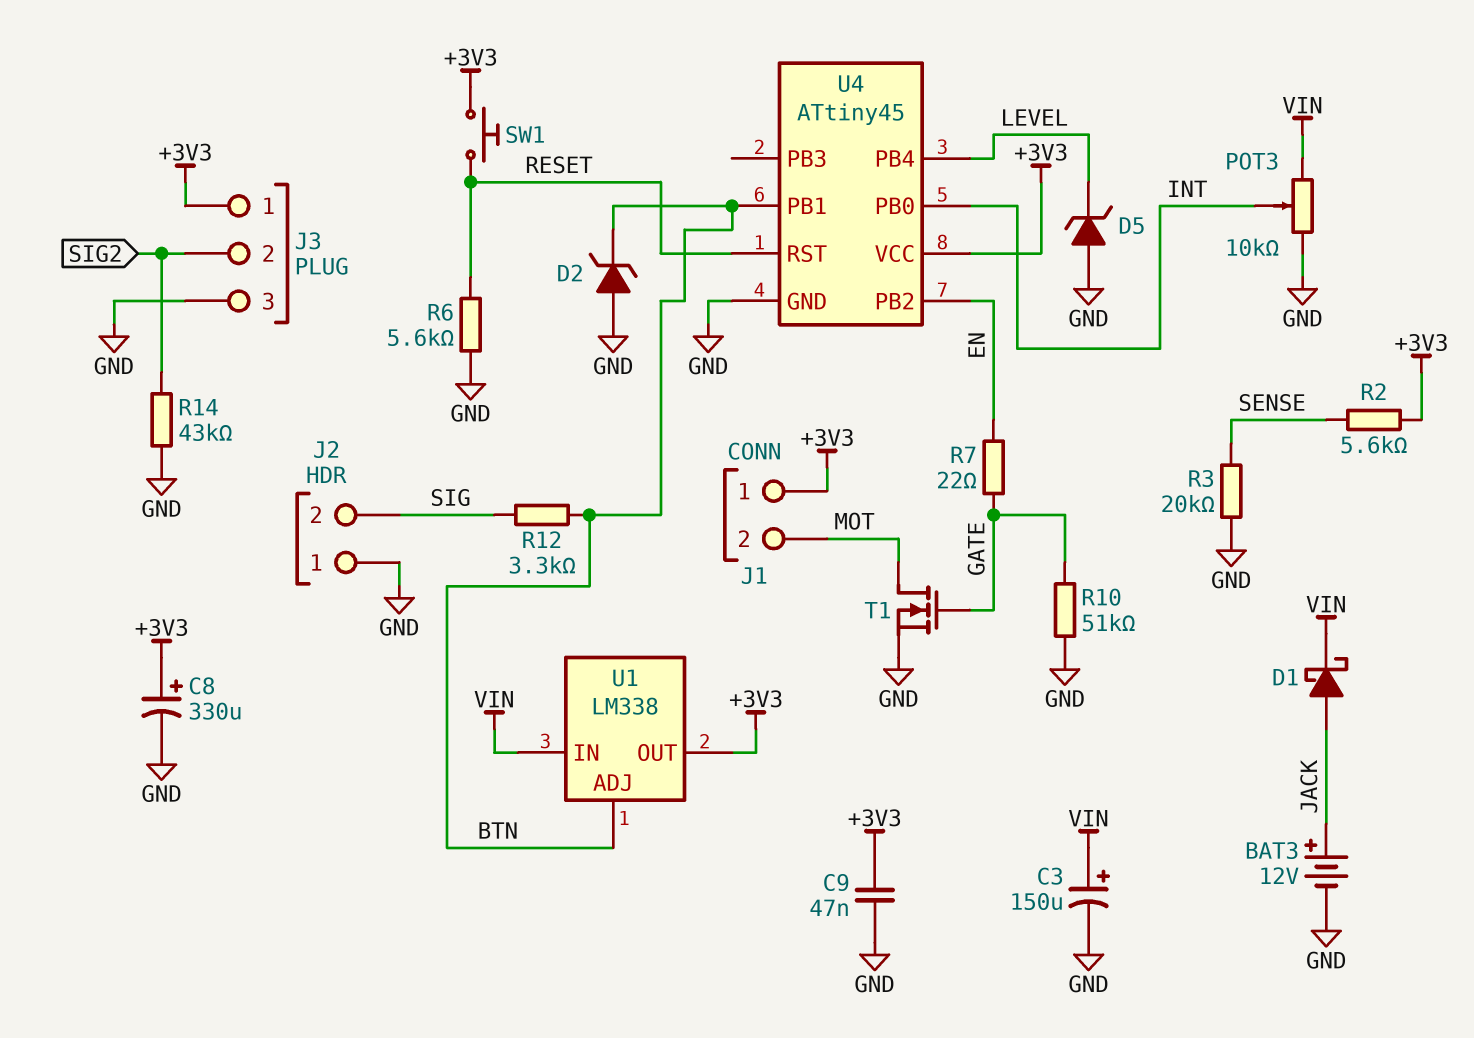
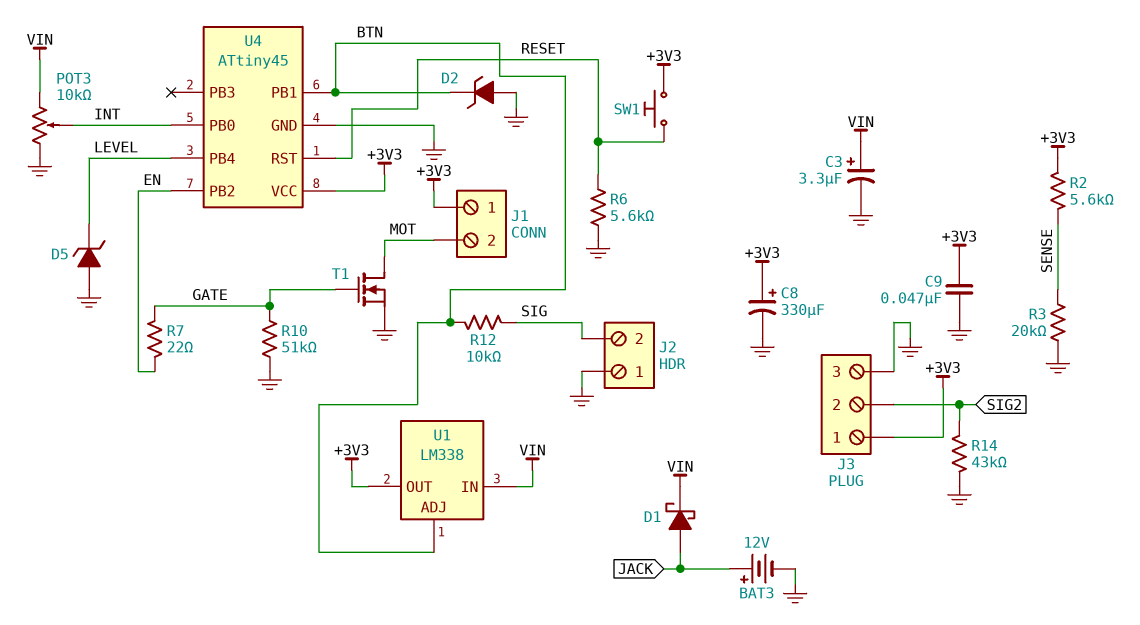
C3: 150uF (plus VIN, minus GND) -> 3.3uF (plus VIN, minus GND)
R12: 3.3k (BTN, SIG) -> 10k (BTN, SIG)

